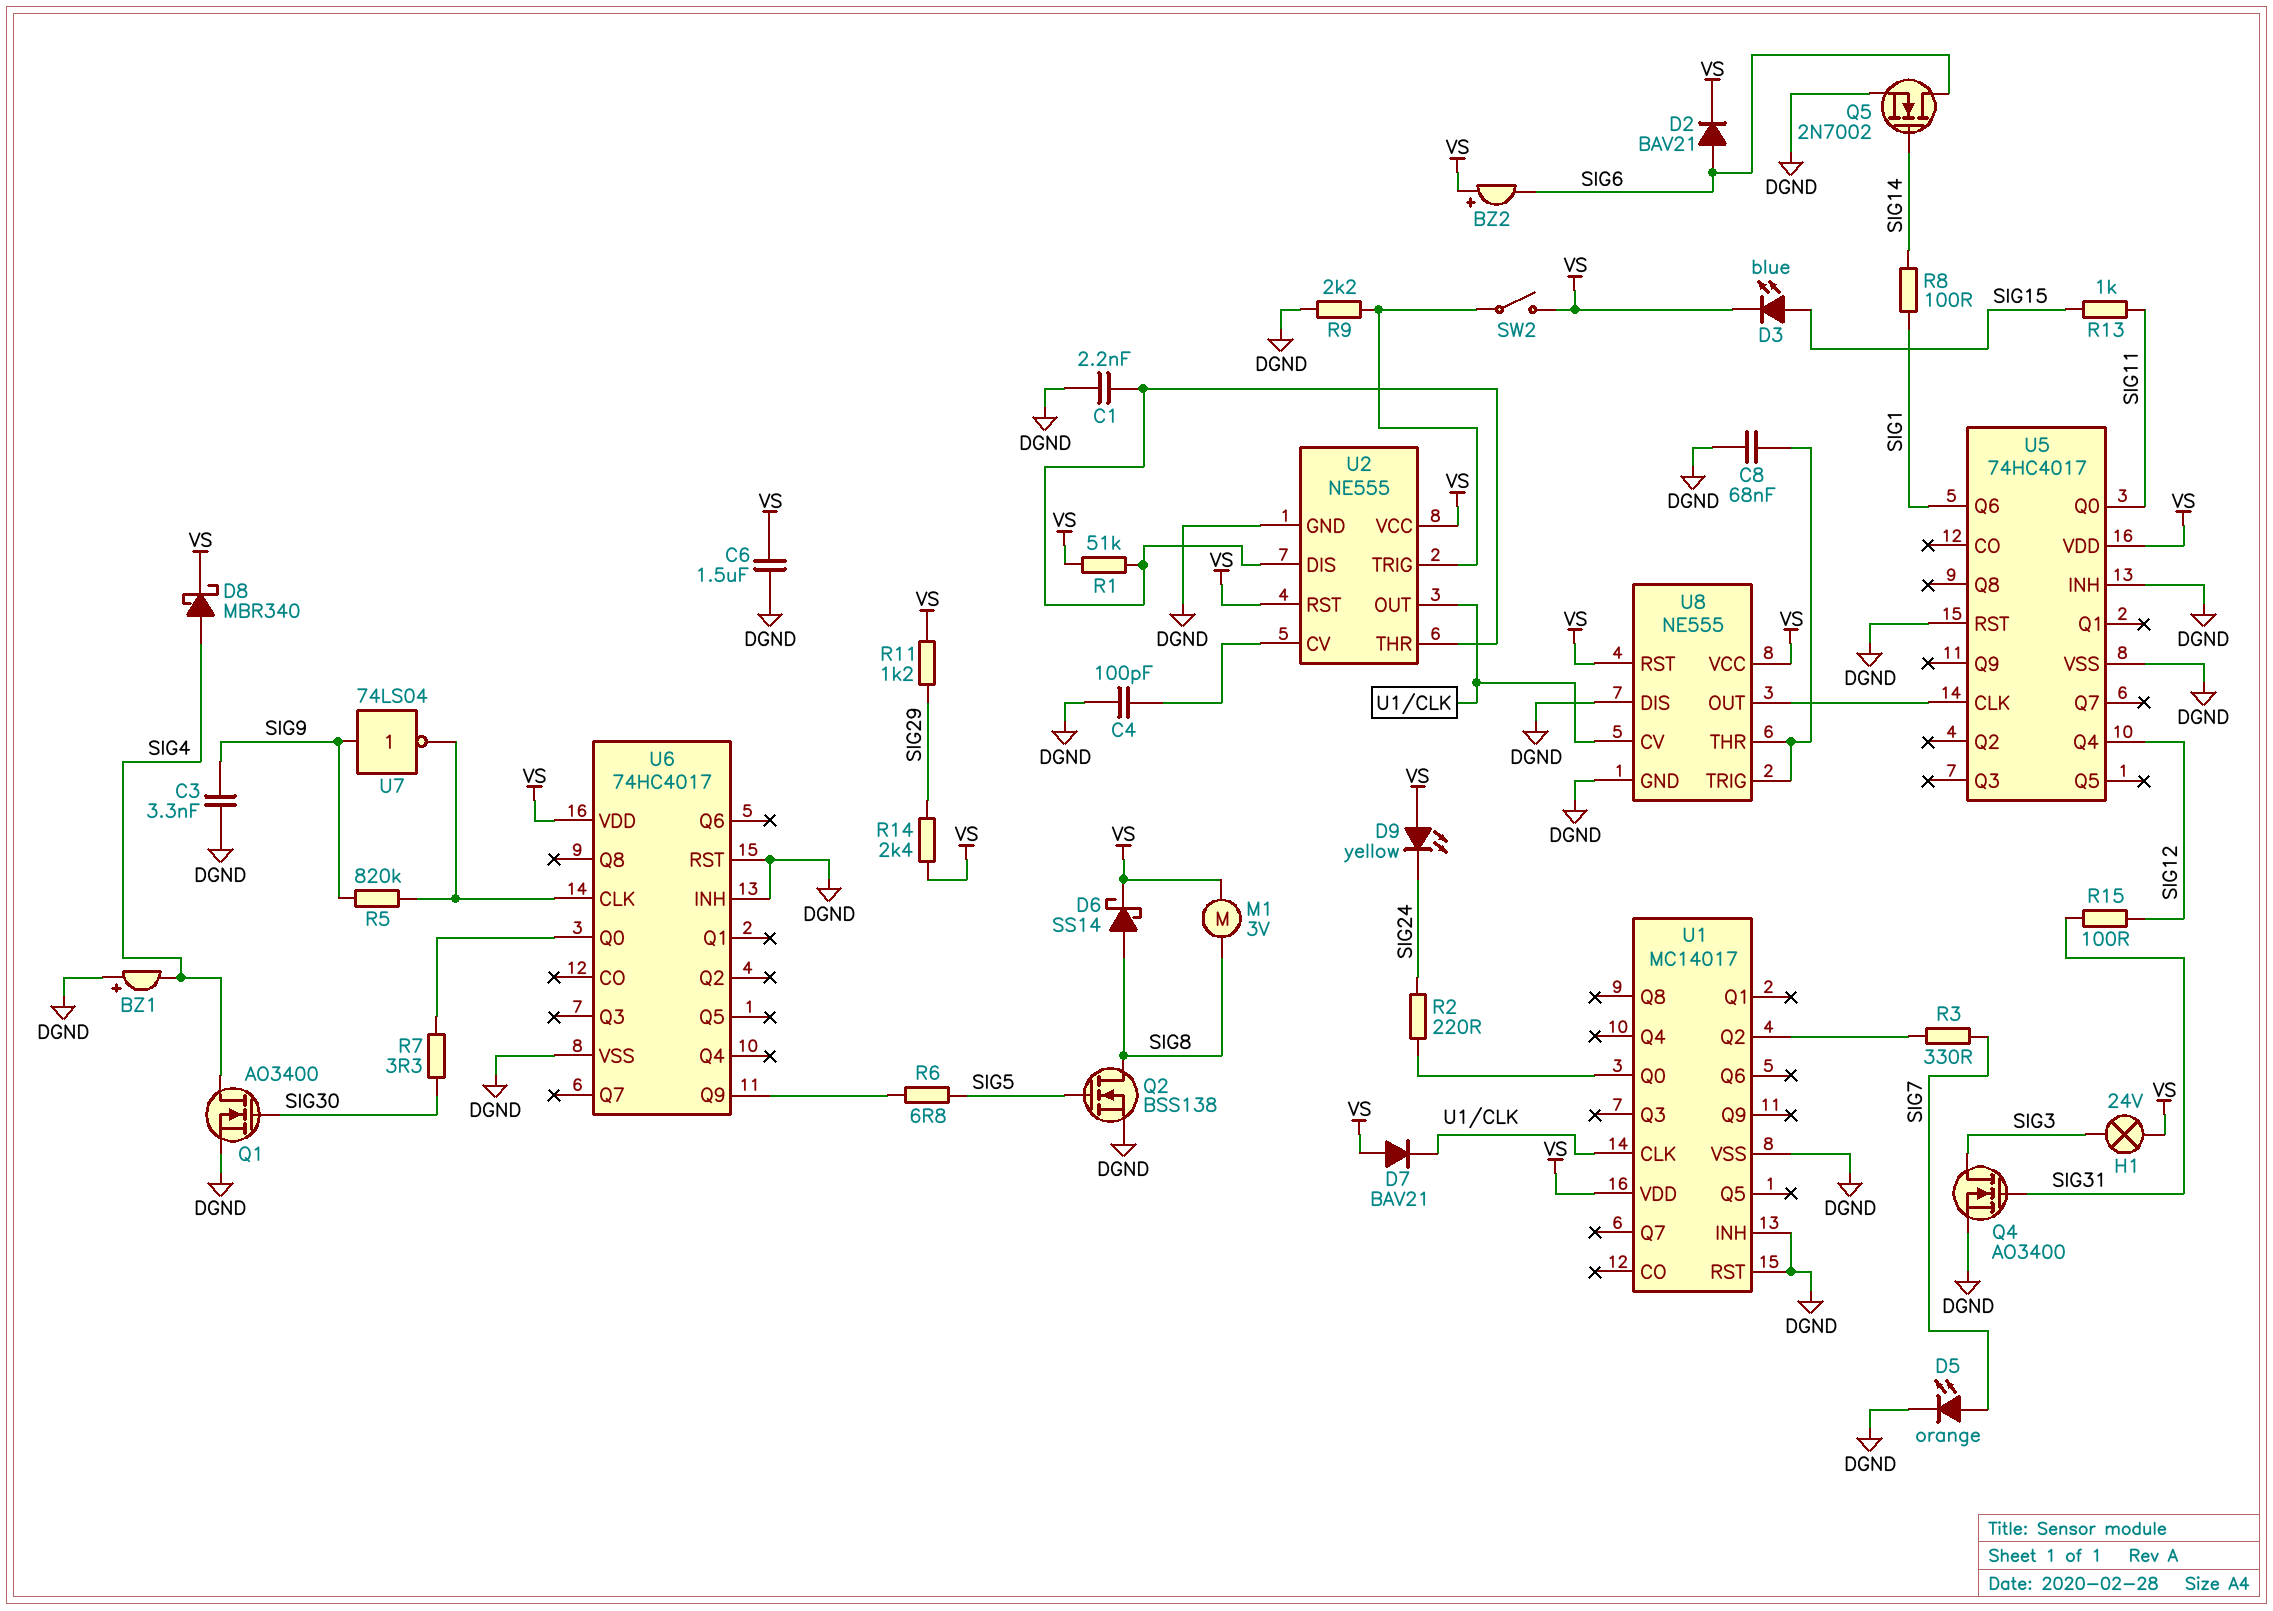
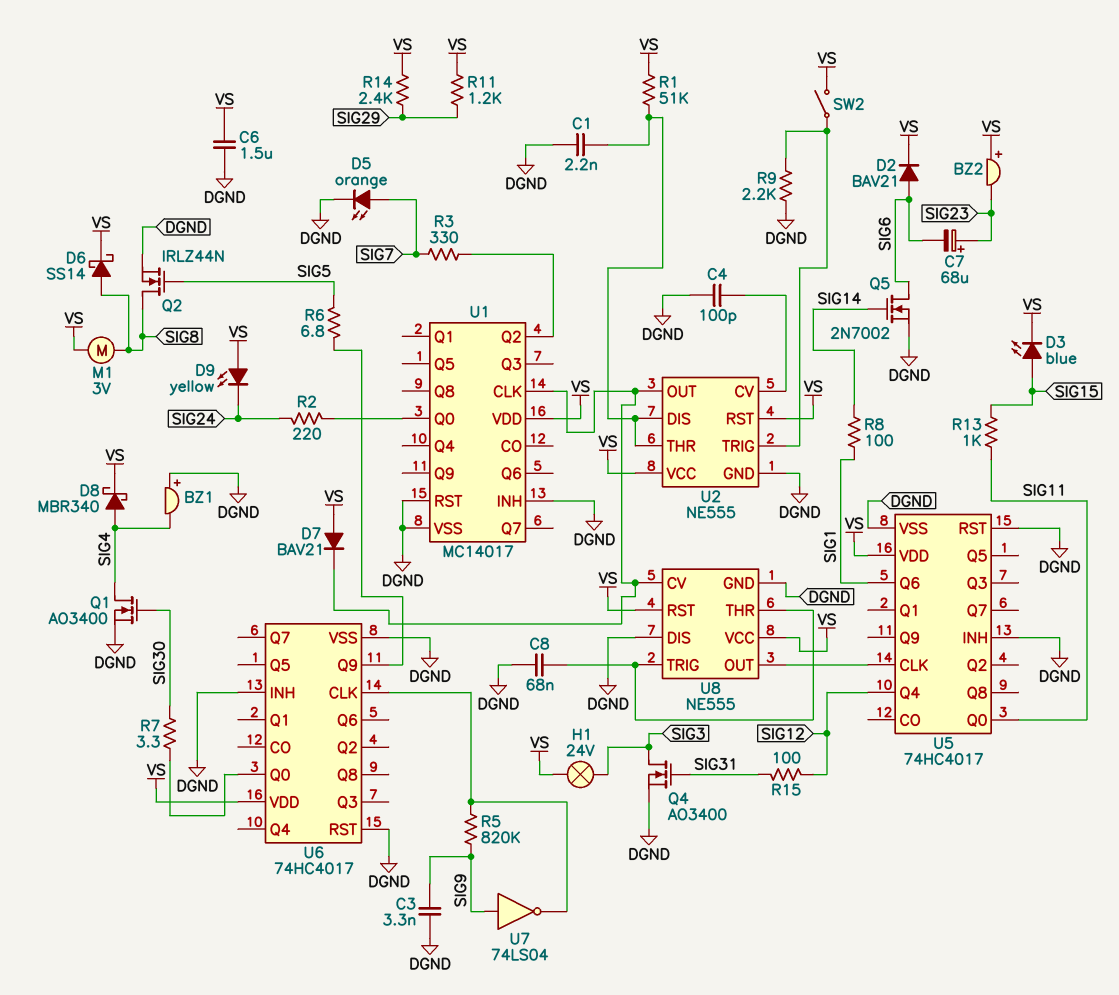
BZ2: buzzer (plus VS, minus SIG6) -> buzzer (plus VS, minus SIG23)
C7: none -> 68uF (plus SIG23, minus SIG6)
Q2: NMOS BSS138 (G SIG5, D SIG8, S DGND) -> NMOS IRLZ44N (G SIG5, D SIG8, S DGND)

